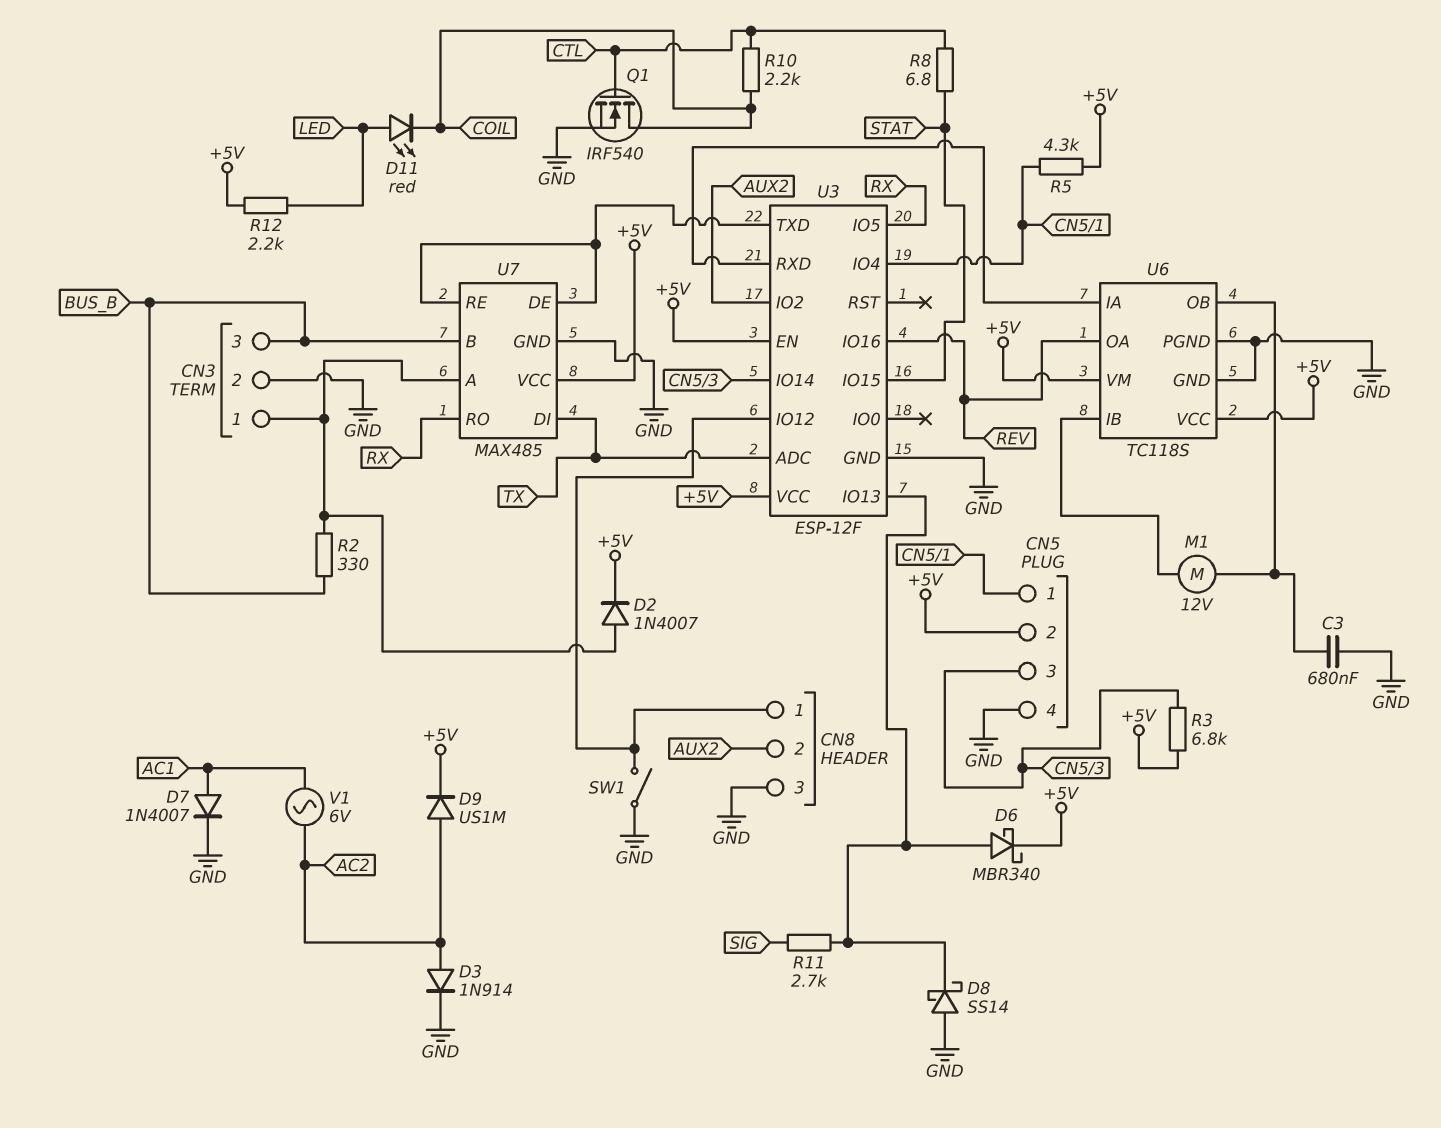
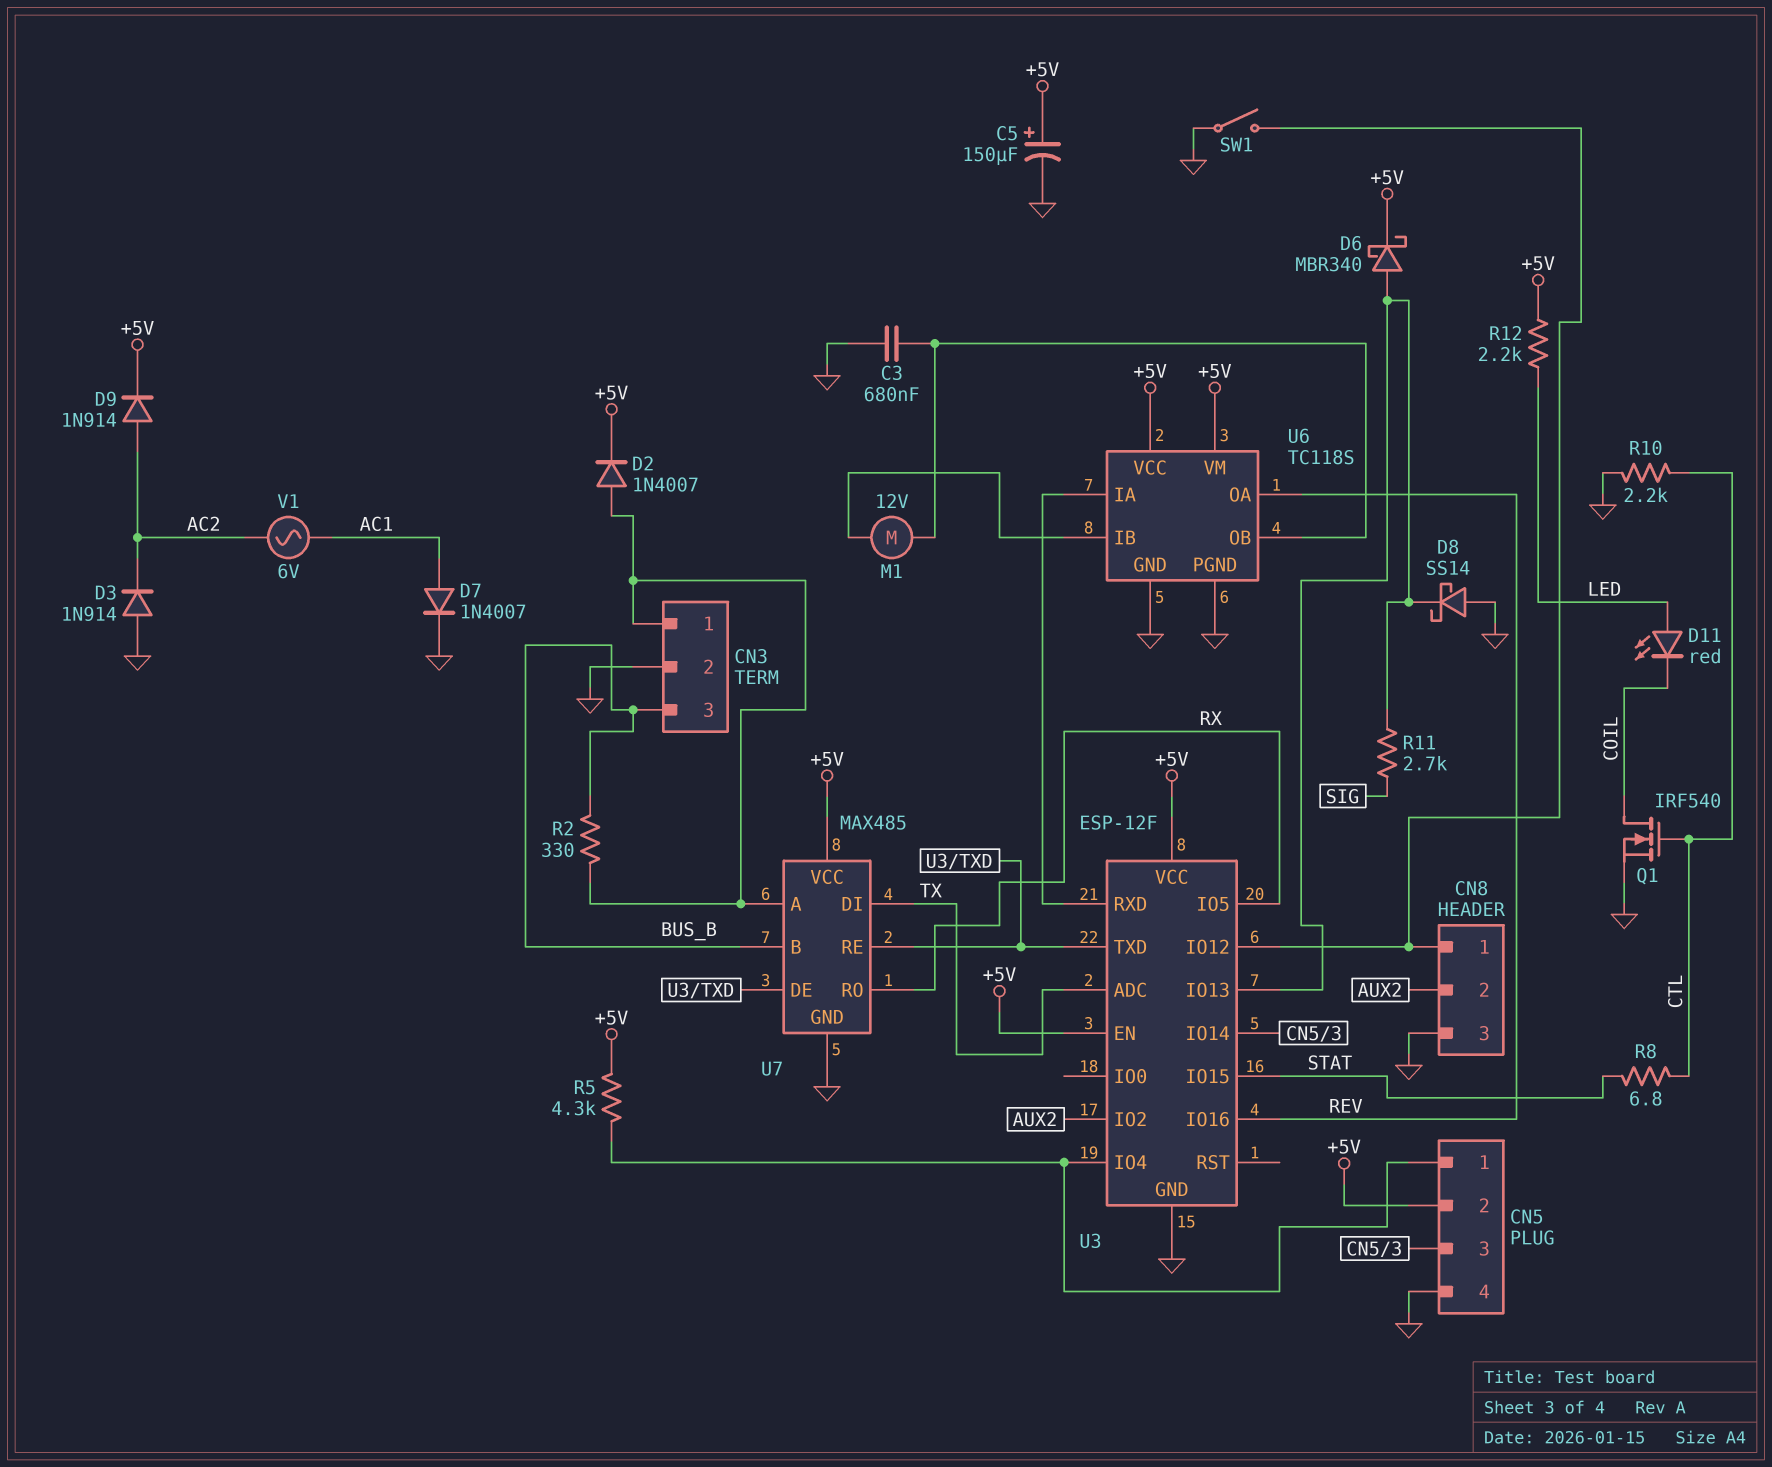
C5: none -> 150uF (plus +5V, minus GND)
D3: diode 1N914 (A AC2, K GND) -> diode 1N914 (A GND, K AC2)
D9: diode US1M (A AC2, K +5V) -> diode 1N914 (A AC2, K +5V)
R3: 6.8k (+5V, CN5/3) -> none
R10: 2.2k (COIL, CTL) -> 2.2k (CTL, GND)

